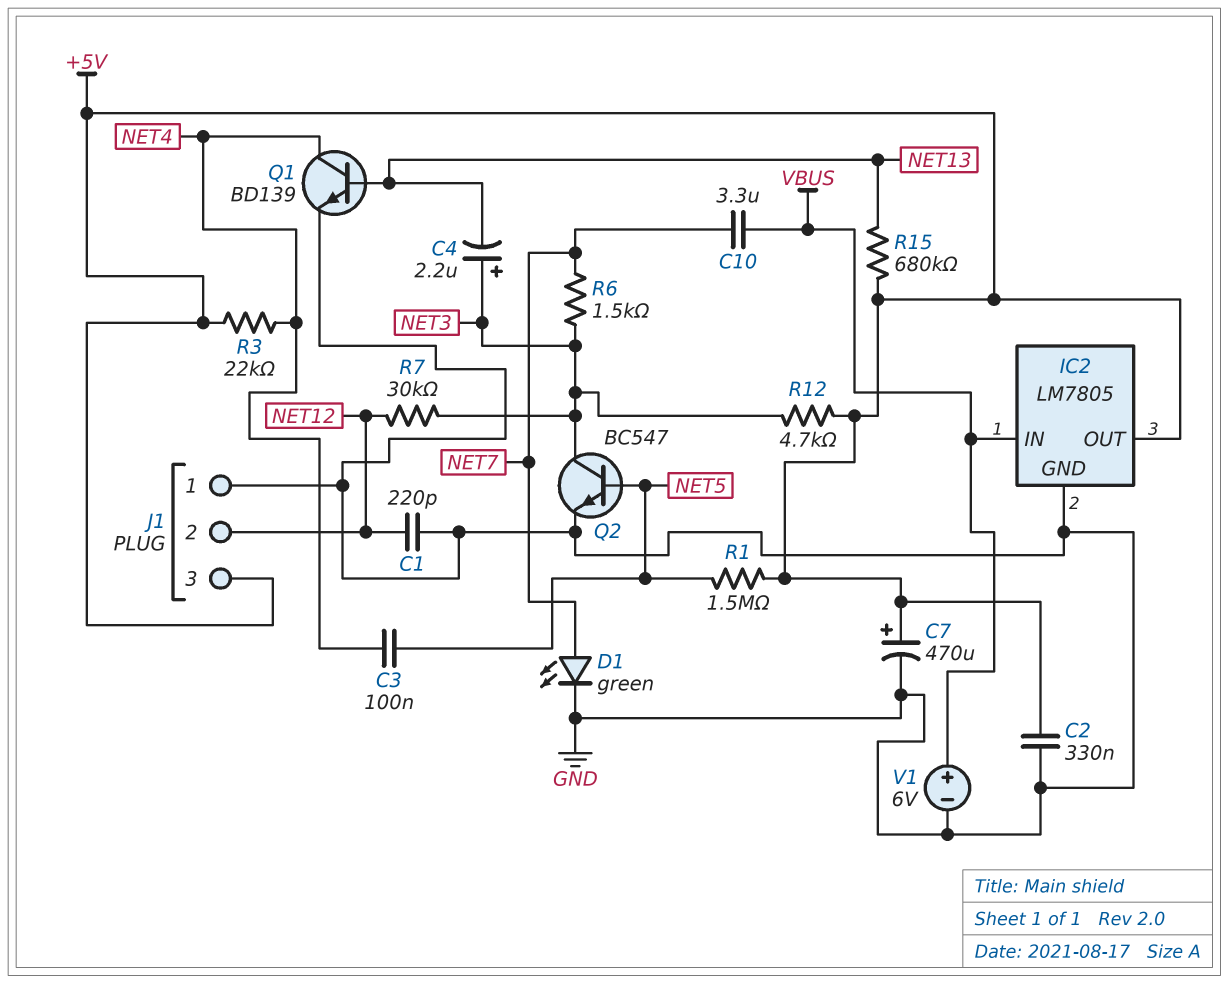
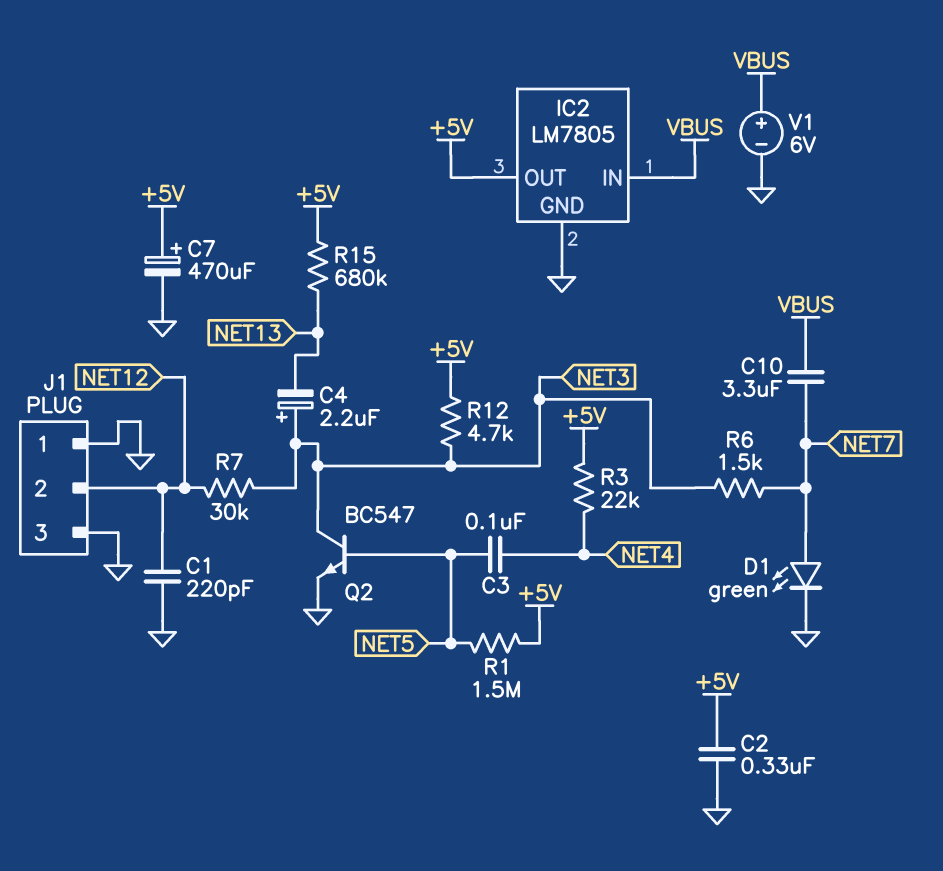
J1 pin 3: +5V -> GND
Q1: NPN BD139 (B NET13, C NET4, E GND) -> none

